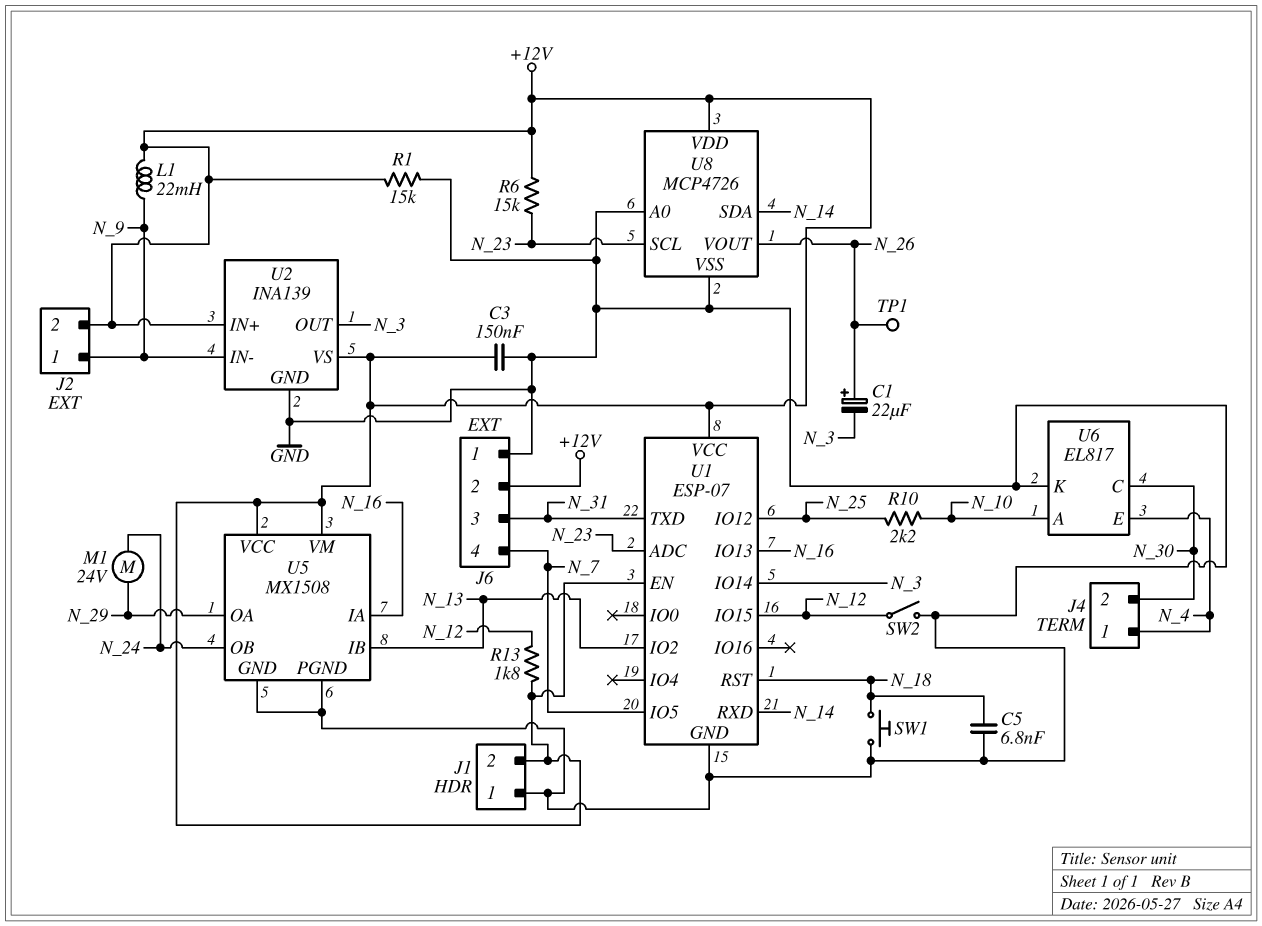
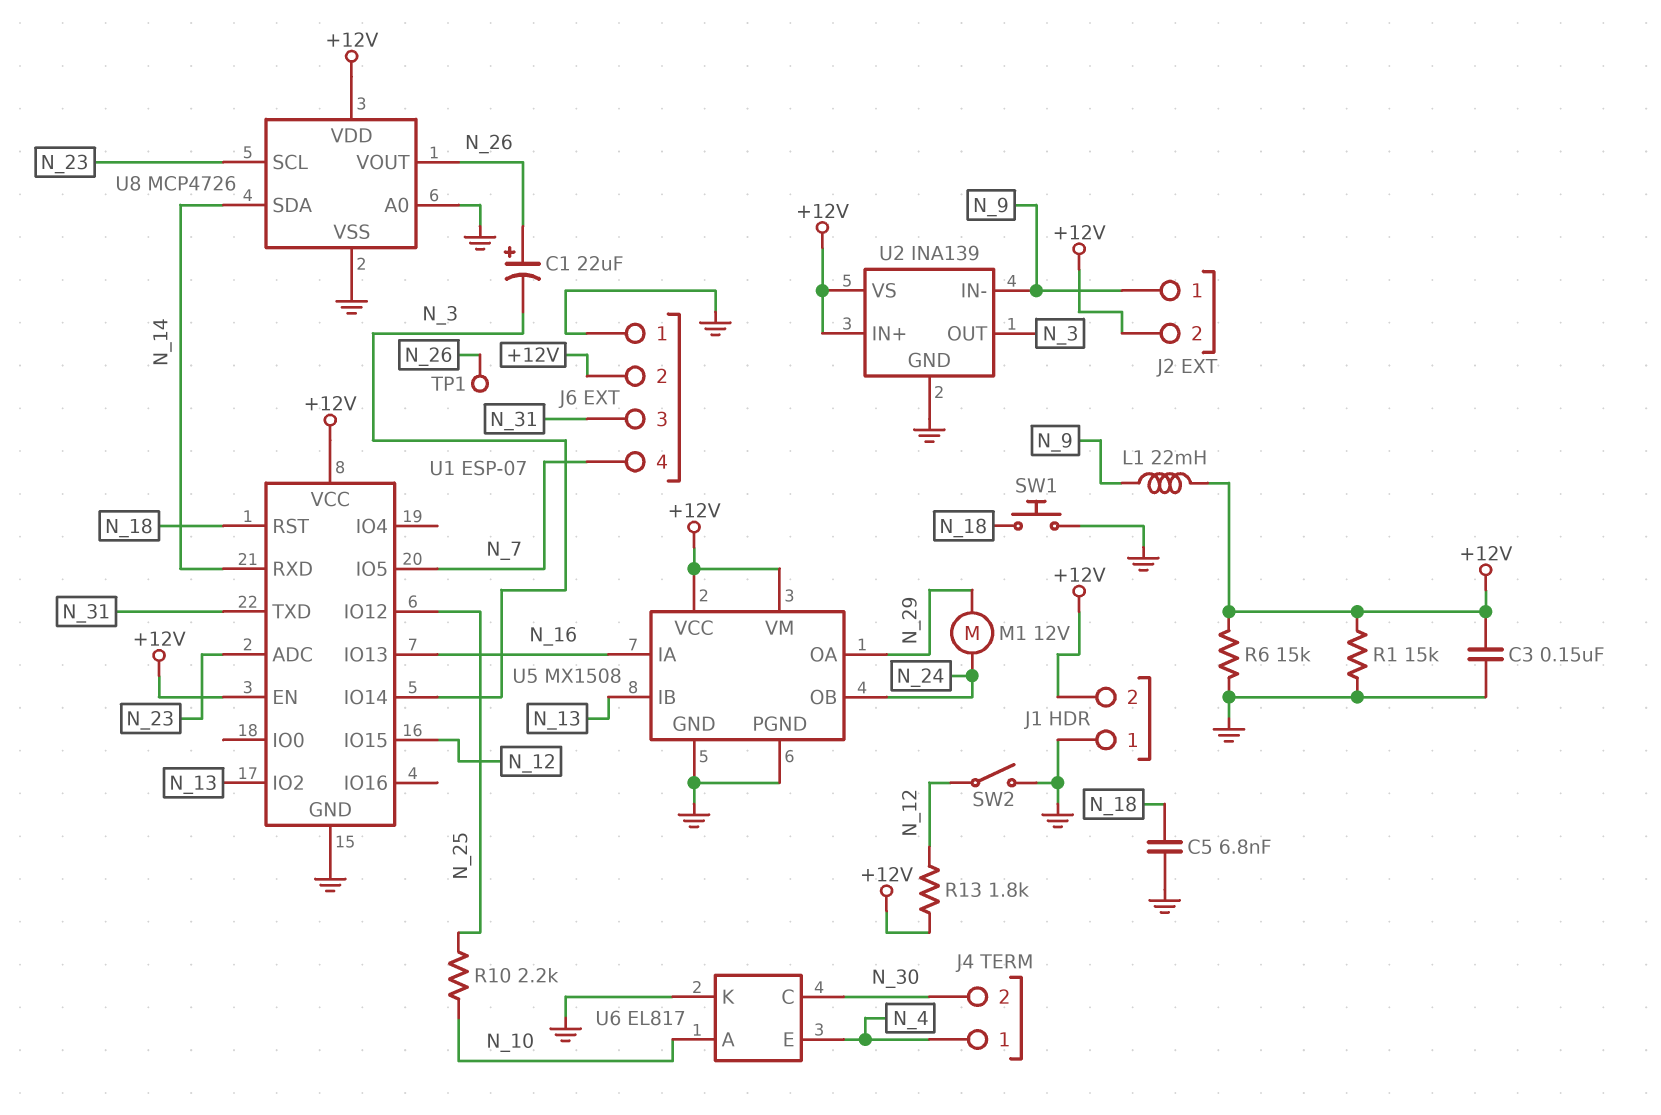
M1: motor 24V (N_24, N_29) -> motor 12V (N_24, N_29)
R6: 15k (+12V, N_23) -> 15k (+12V, GND)

